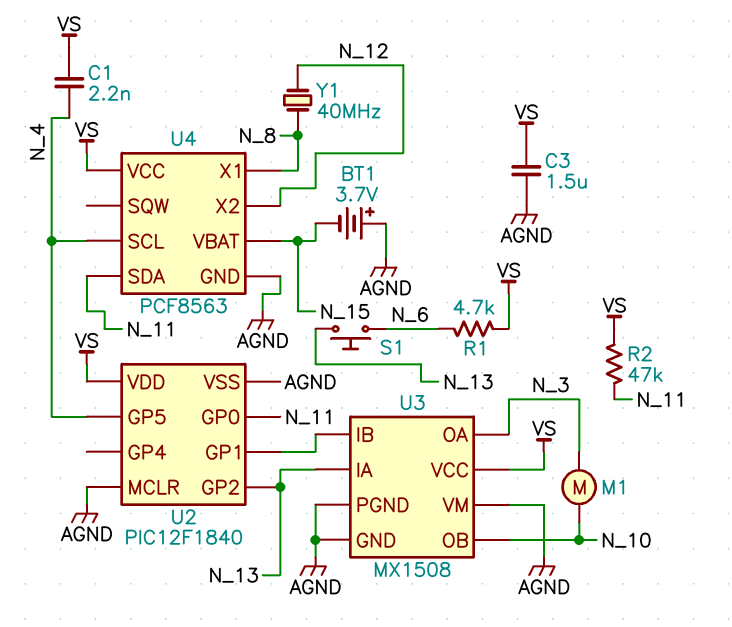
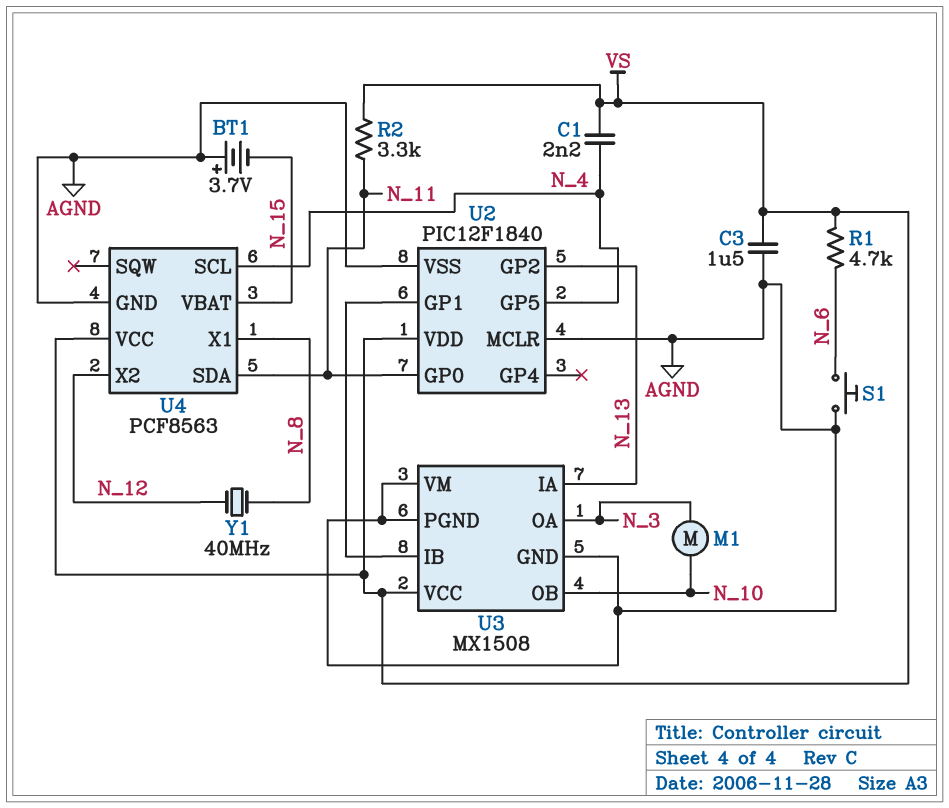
R2: 47k (N_11, VS) -> 3.3k (N_11, VS)
S1: button (N_6, N_13) -> button (AGND, N_6)

